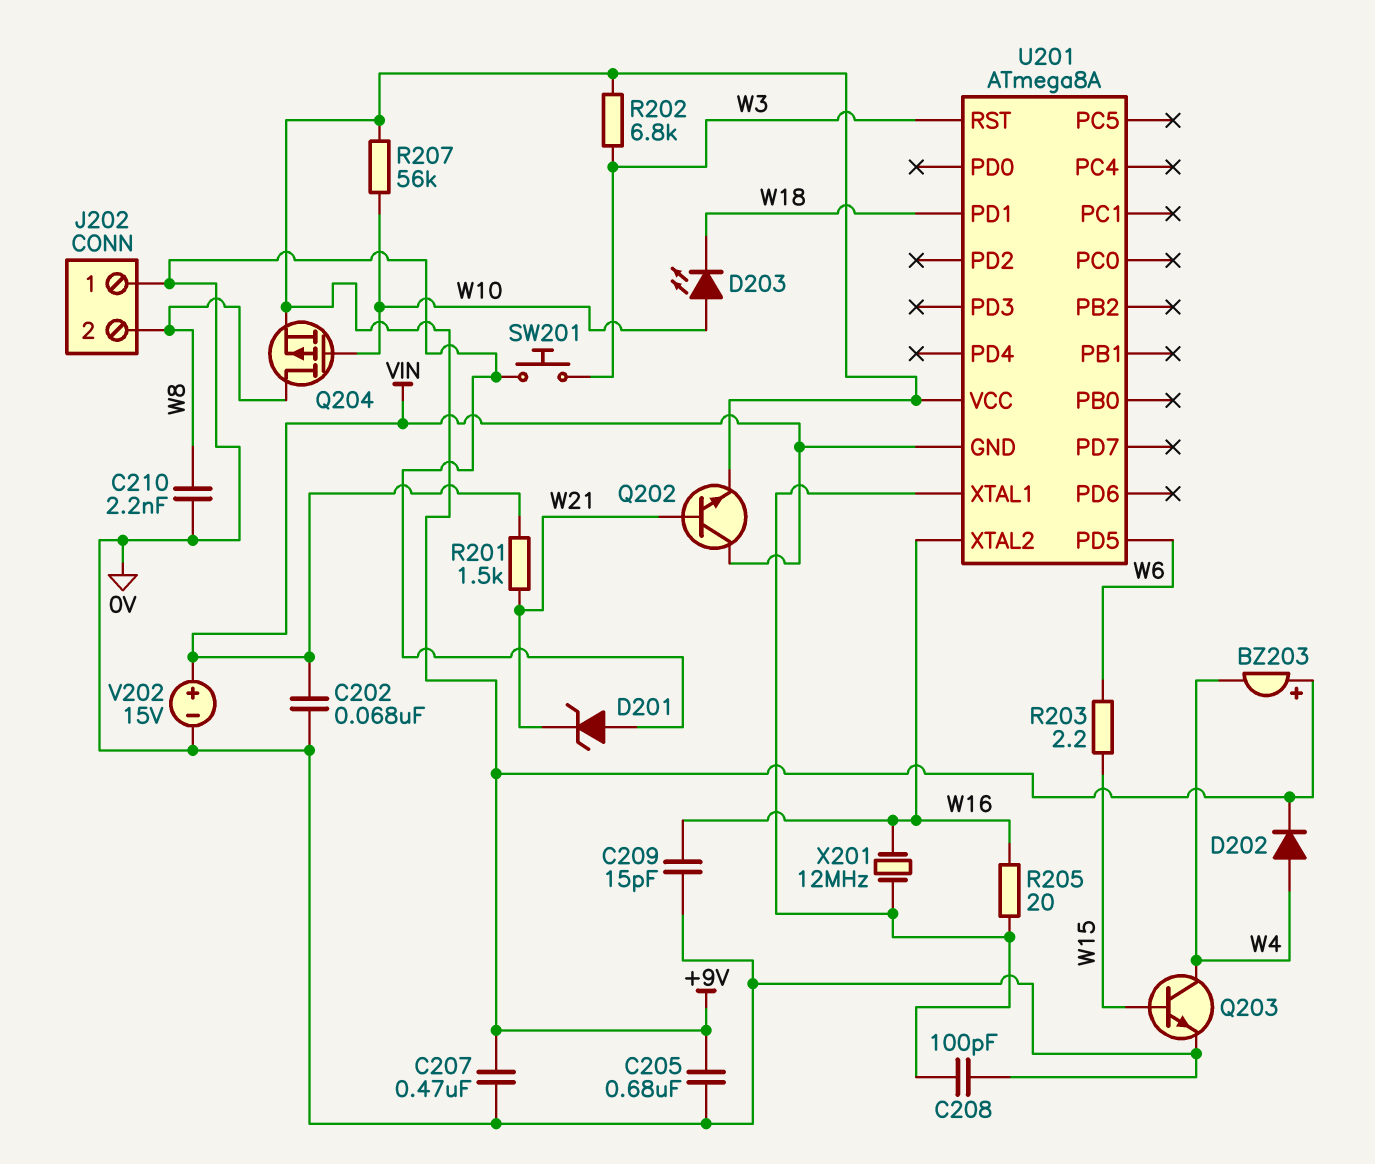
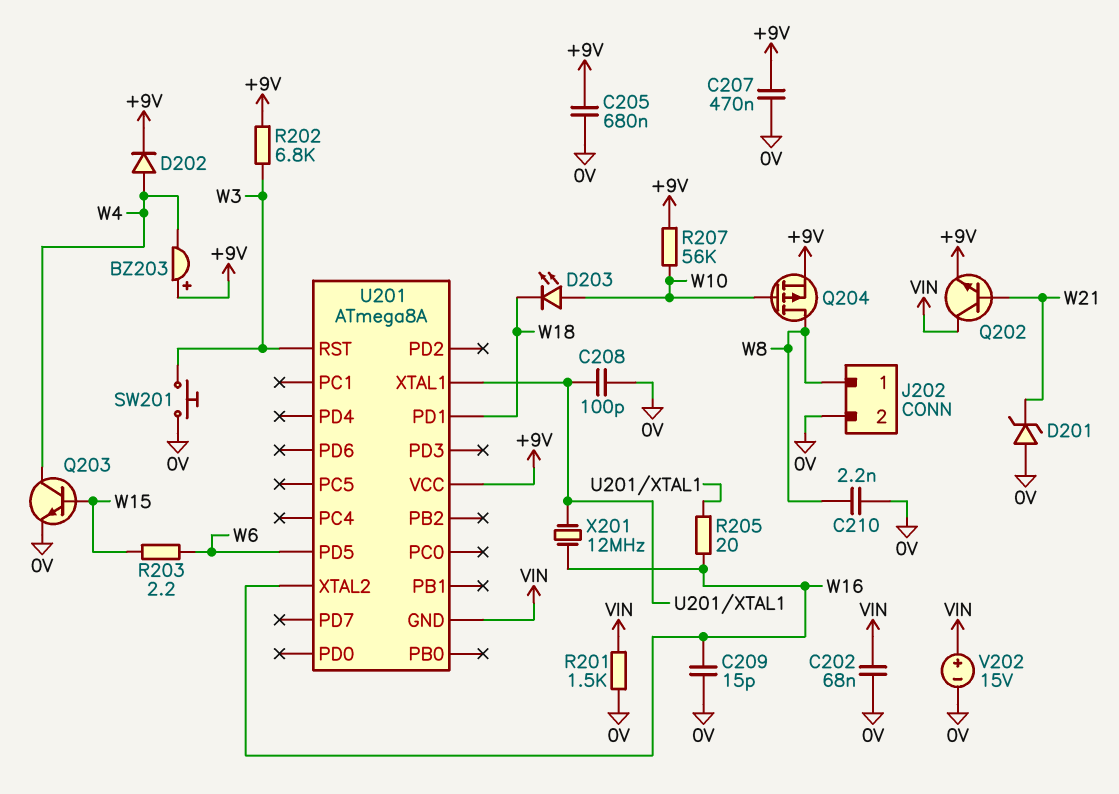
J202 pin 1: 0V -> W8
J202 pin 2: W8 -> 0V
R201: 1.5k (VIN, W21) -> 1.5k (0V, VIN)

